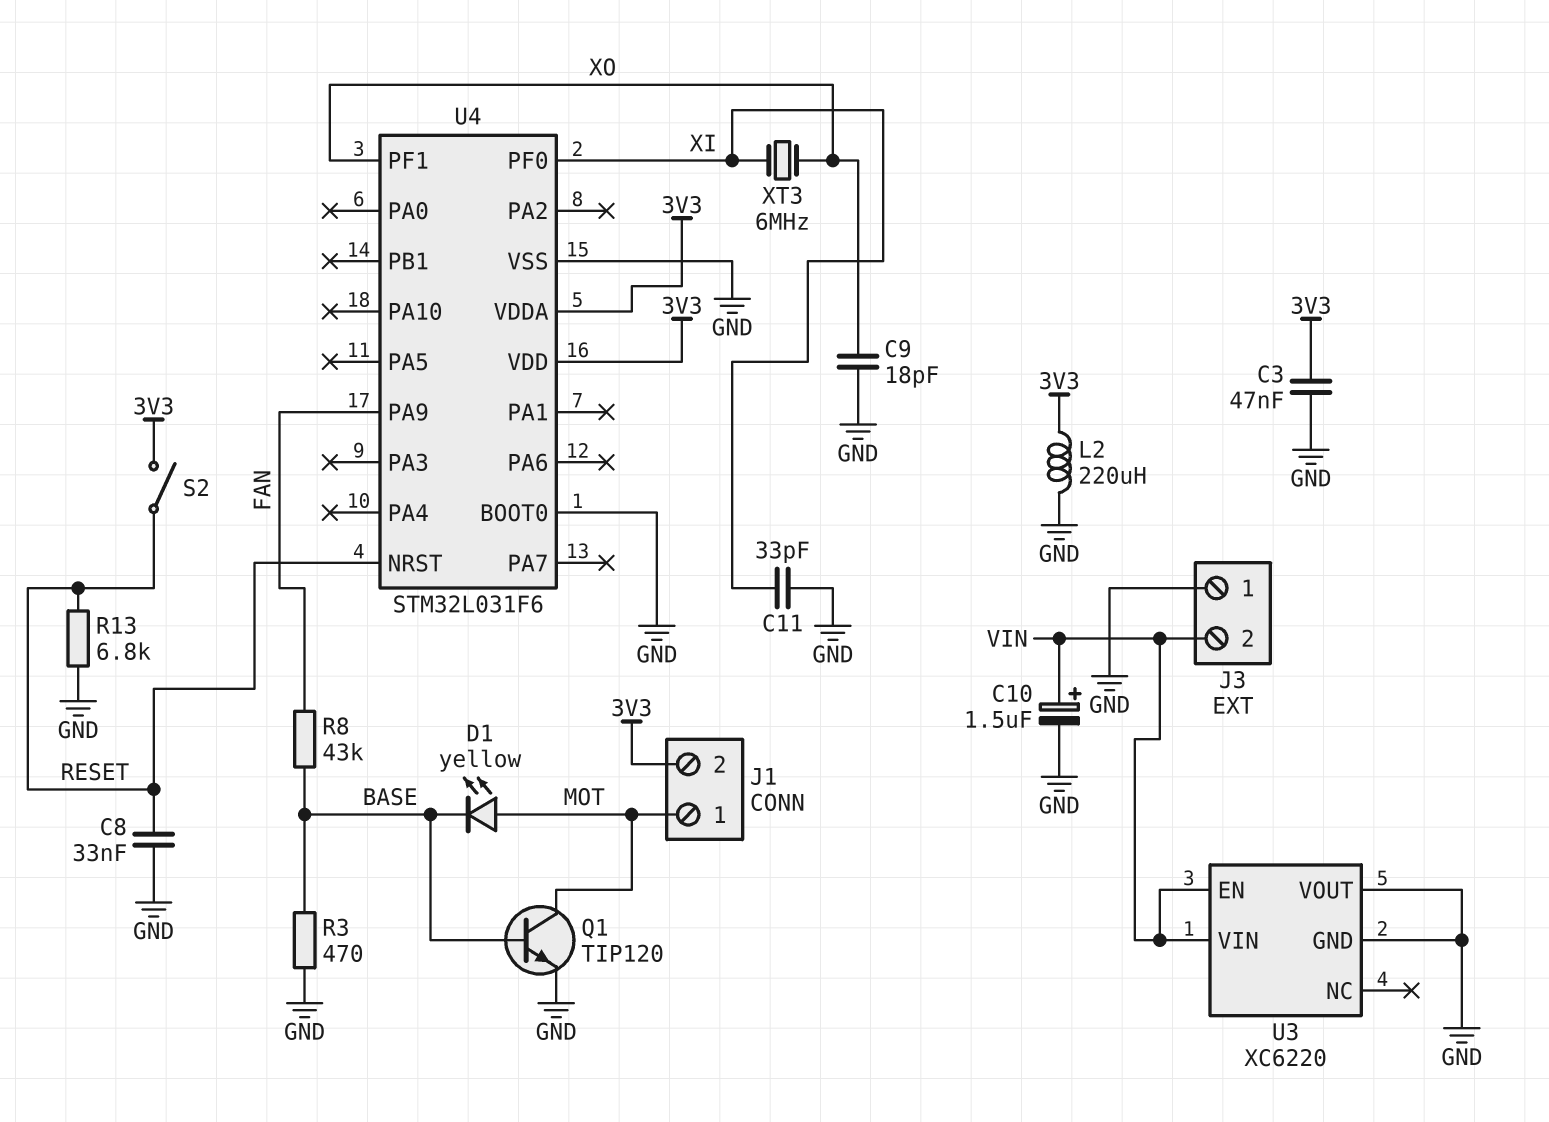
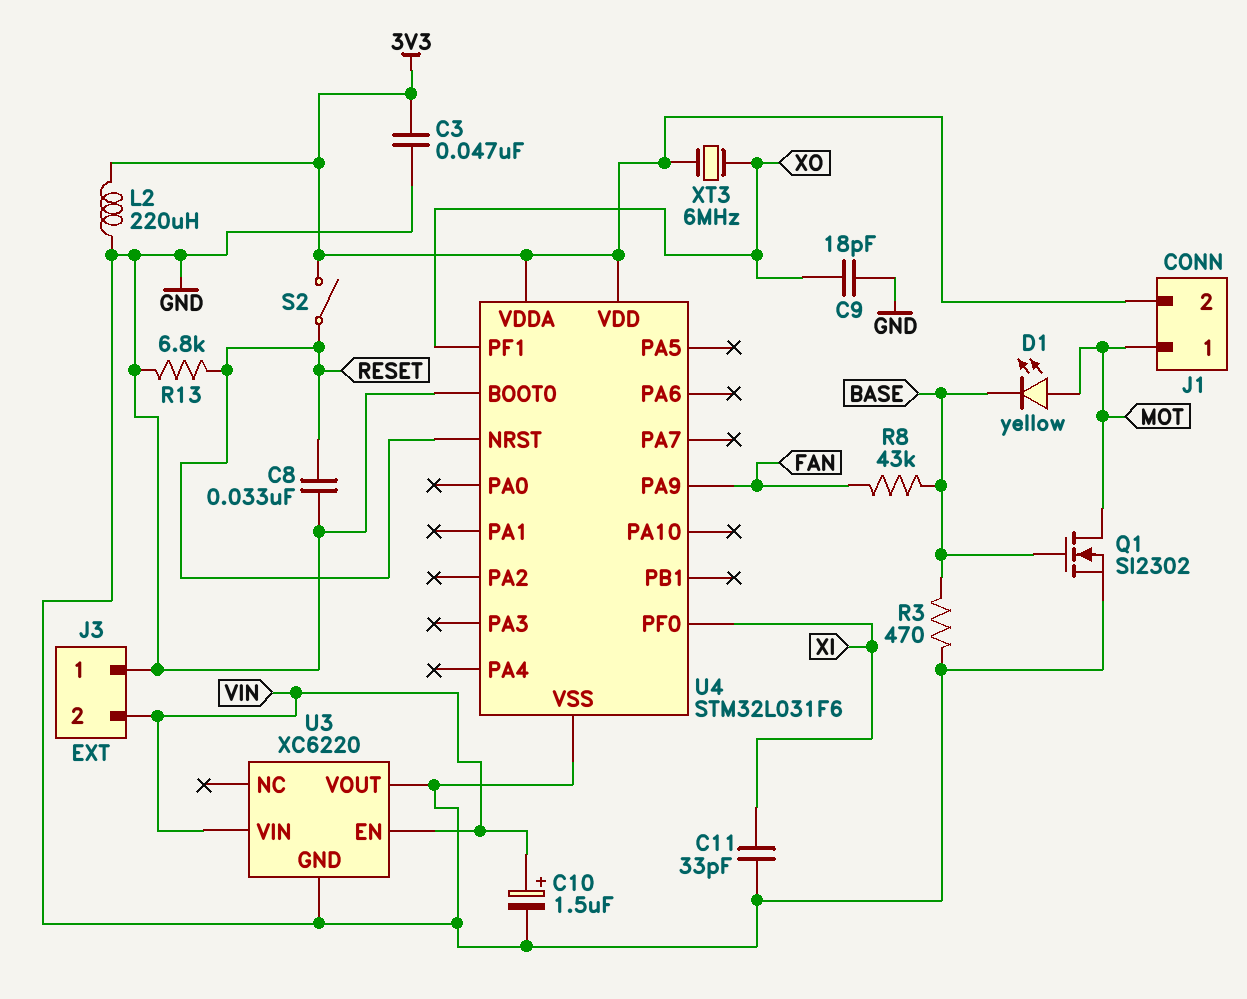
Q1: NPN TIP120 (B BASE, C MOT, E GND) -> NMOS SI2302 (G BASE, D MOT, S GND)
XT3: 6MHz (XI, XO) -> 6MHz (3V3, XO)

